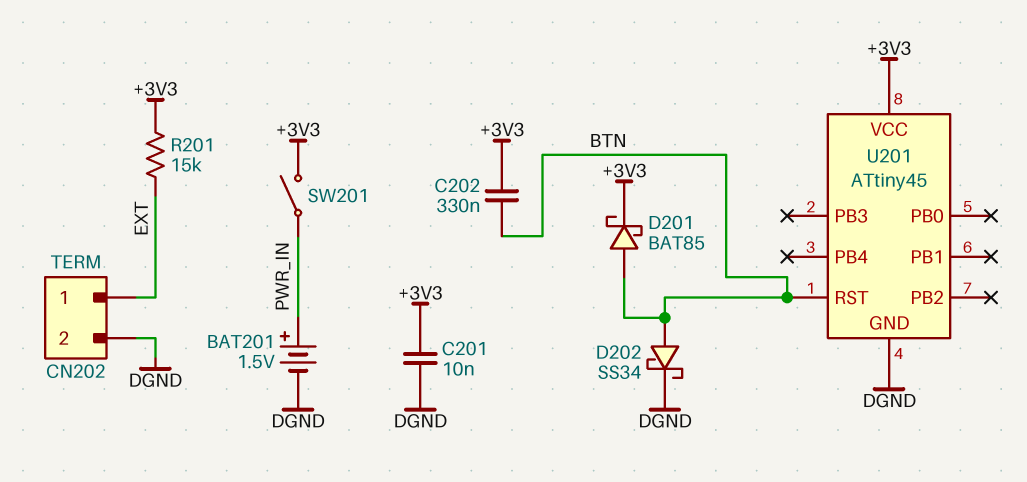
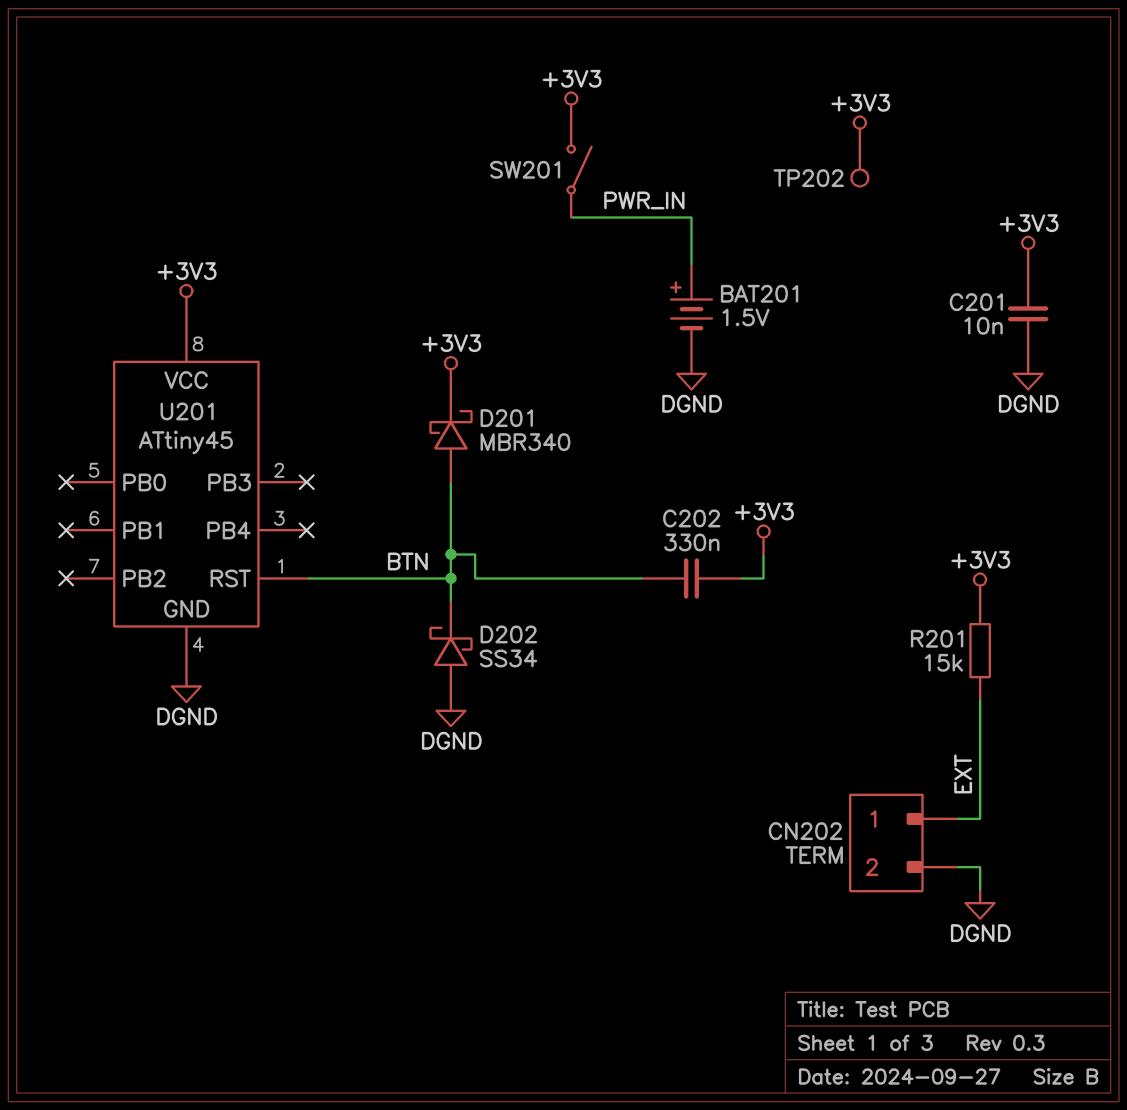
D201: schottky BAT85 (A BTN, K +3V3) -> schottky MBR340 (A BTN, K +3V3)
D202: schottky SS34 (A BTN, K DGND) -> schottky SS34 (A DGND, K BTN)
TP202: none -> test point (+3V3)

